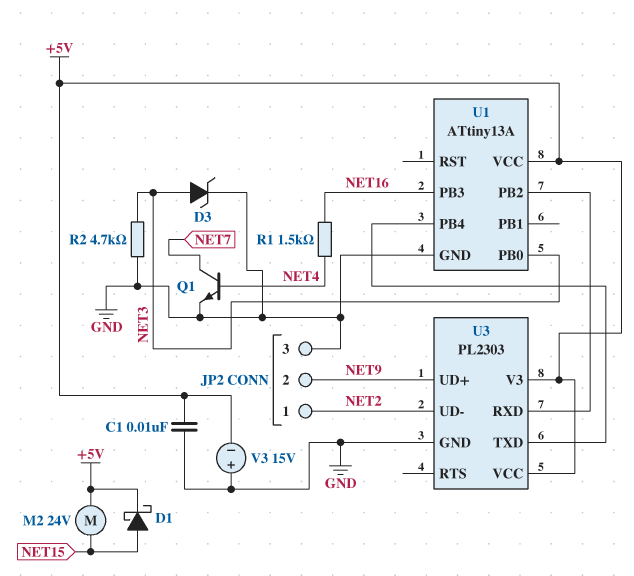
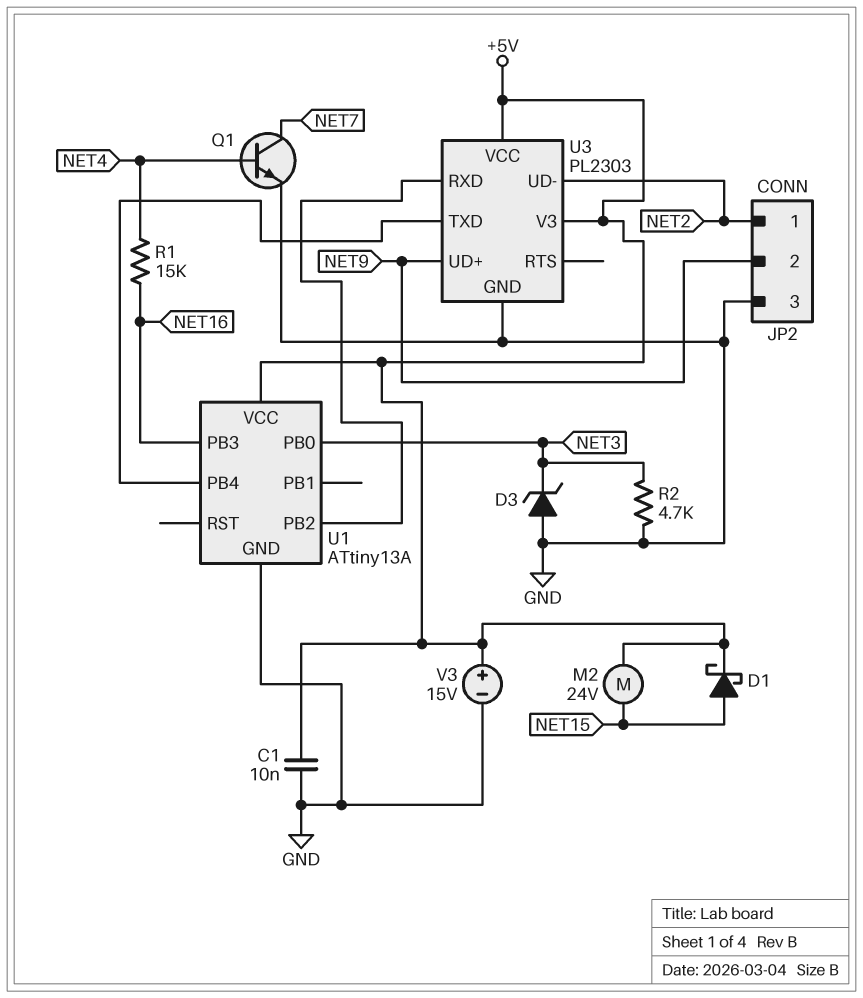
D3: zener (A NET3, K GND) -> zener (A GND, K NET3)
R1: 1.5k (NET4, NET16) -> 15k (NET4, NET16)
V3: 15V (plus GND, minus +5V) -> 15V (plus +5V, minus GND)

